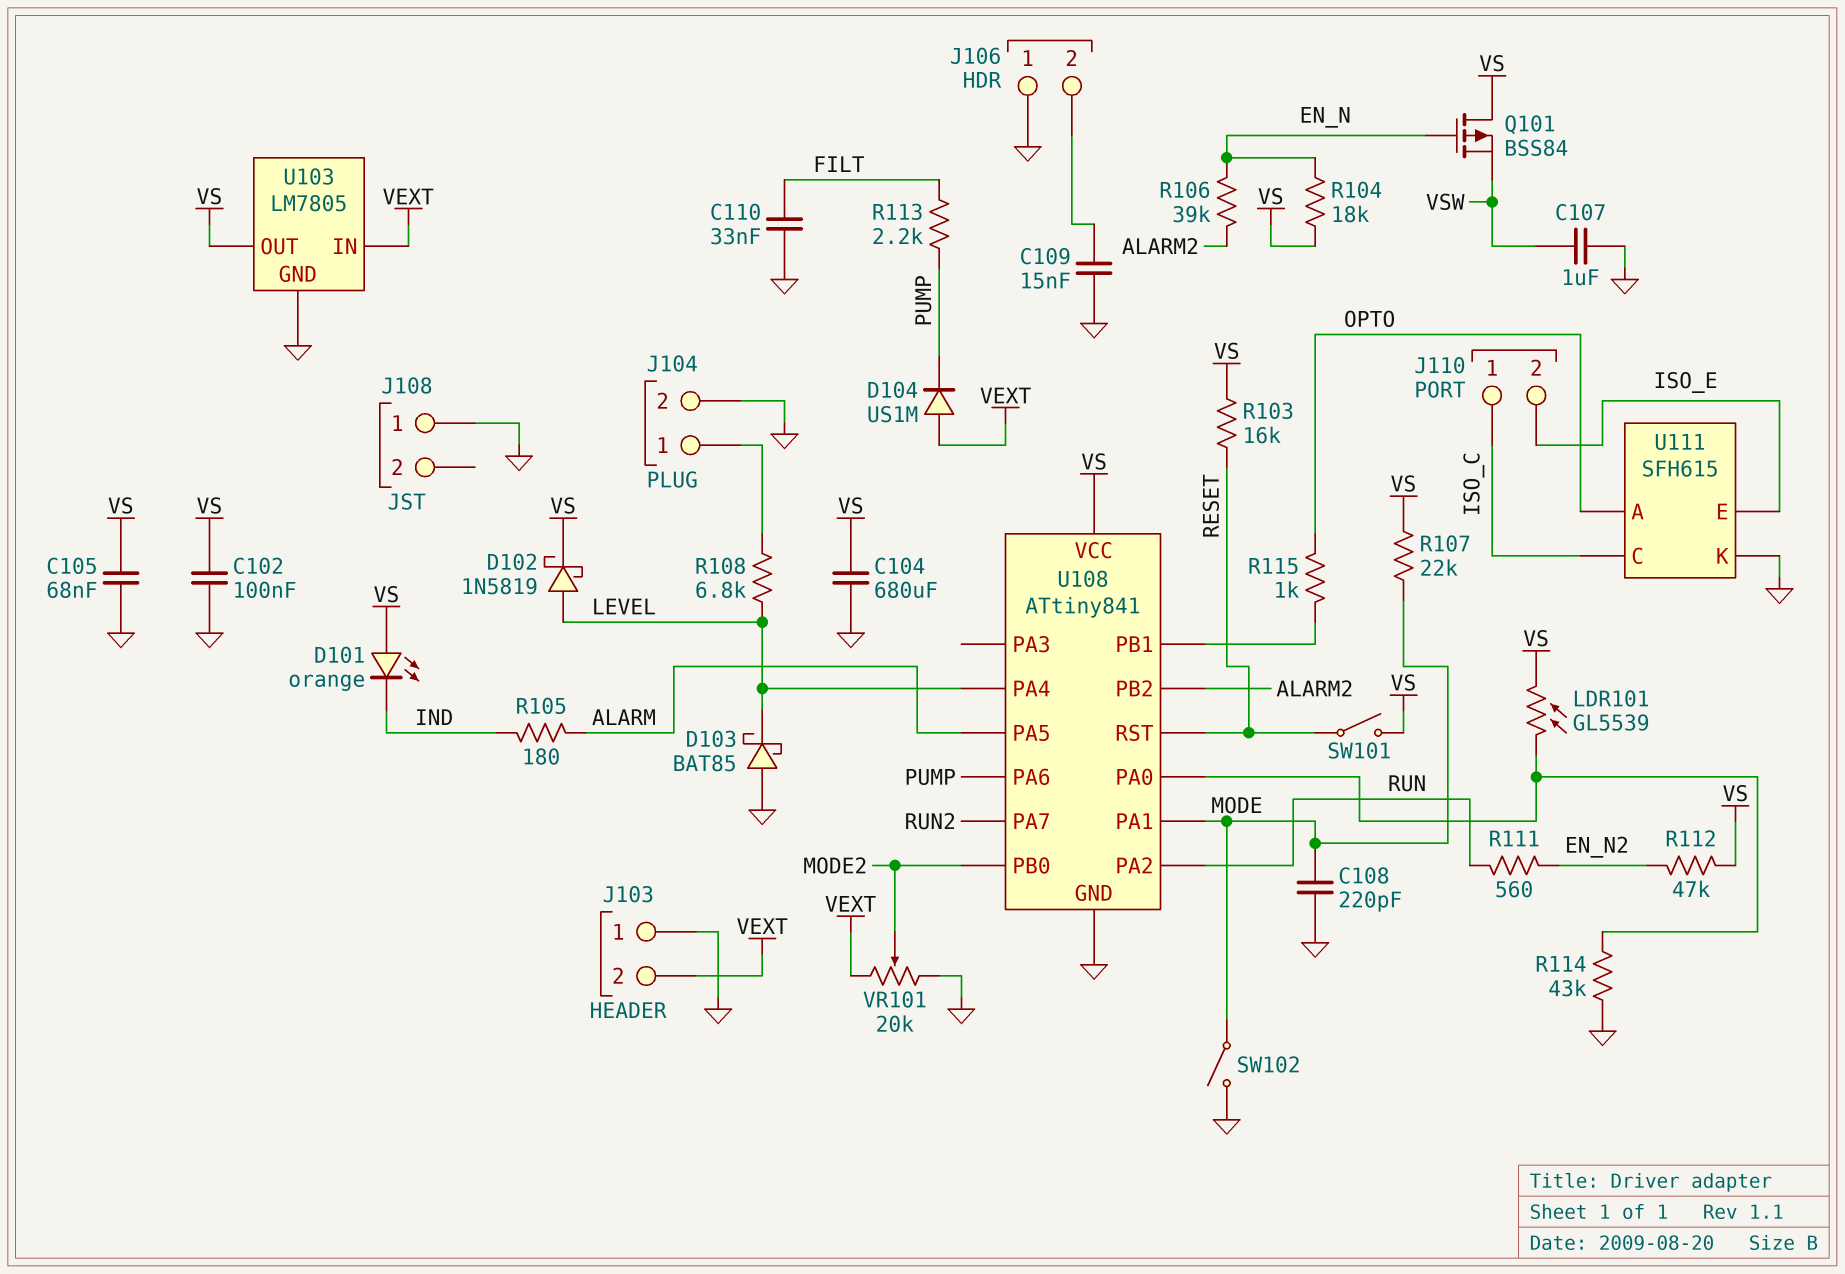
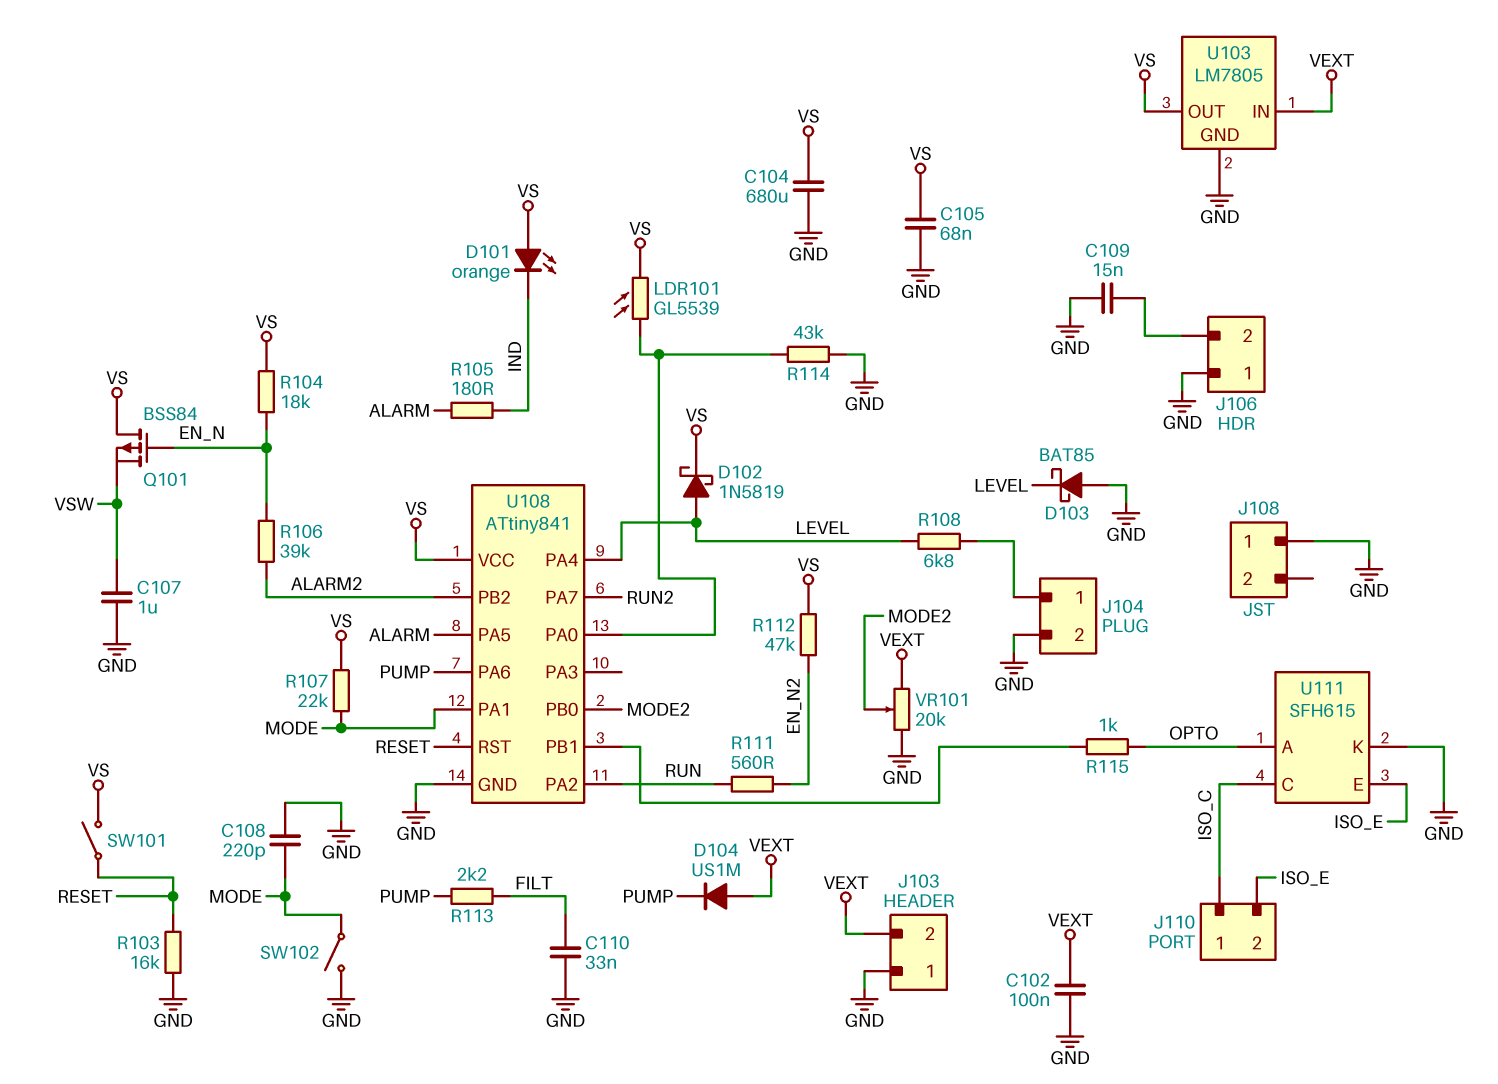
C102: 100nF (GND, VS) -> 100nF (GND, VEXT)
R103: 16k (RESET, VS) -> 16k (GND, RESET)

